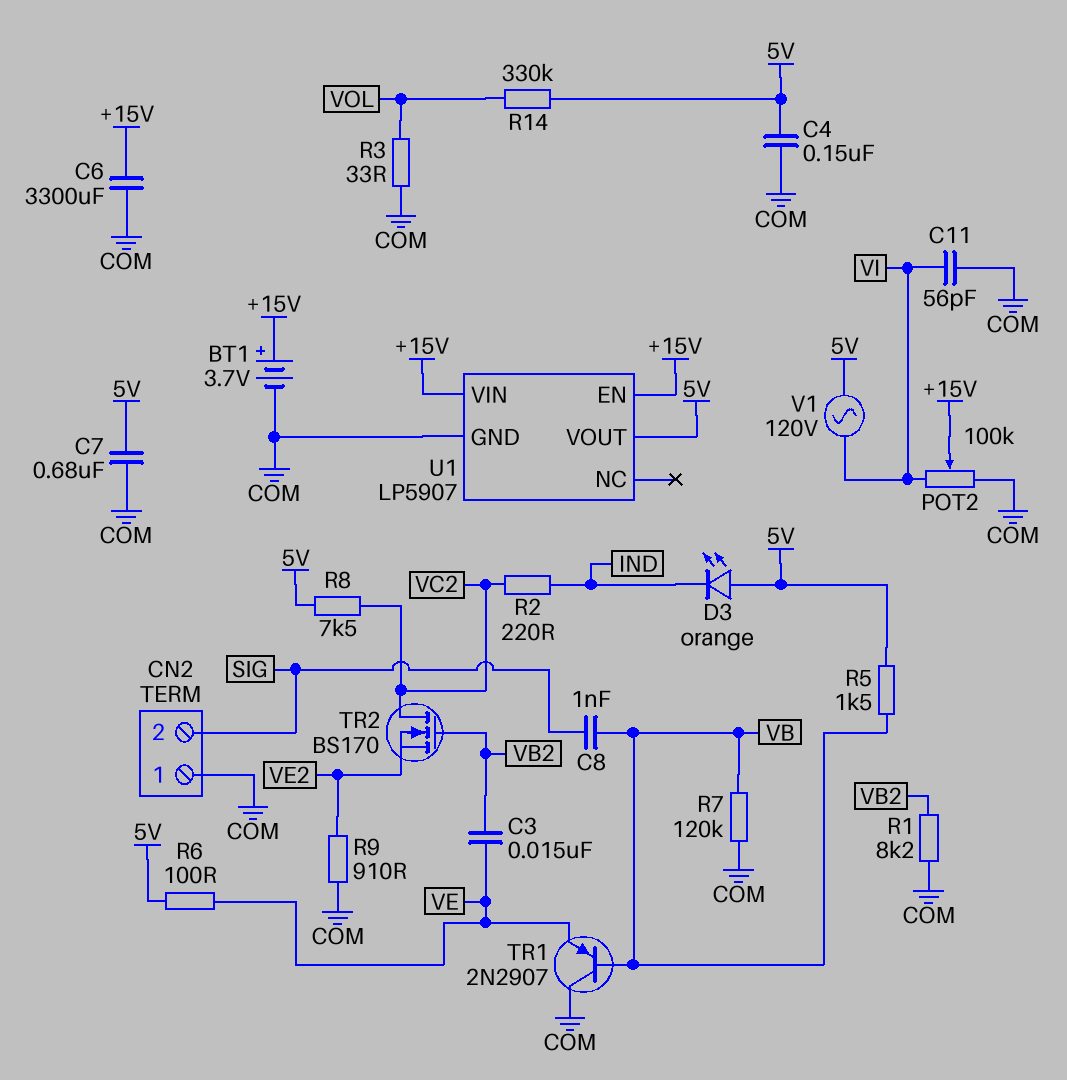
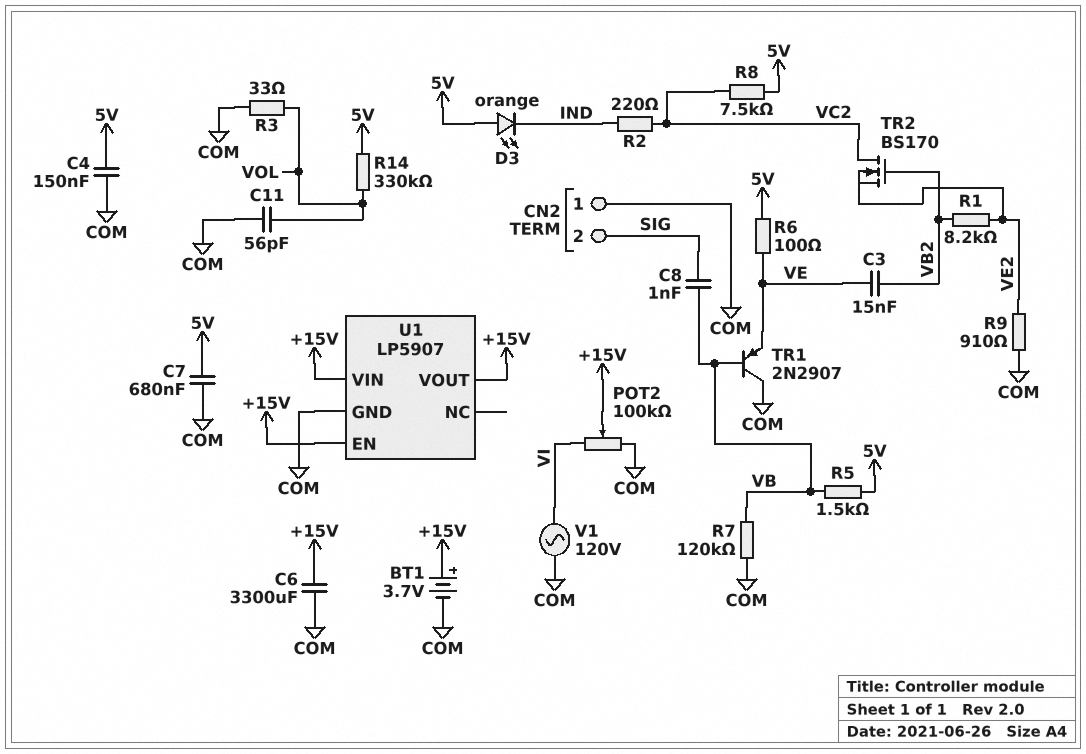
C11: 56pF (COM, VI) -> 56pF (COM, VOL)
R1: 8.2k (COM, VB2) -> 8.2k (VB2, VE2)
U1 pin VOUT: 5V -> +15V
V1: AC 120V (5V, VI) -> AC 120V (COM, VI)

